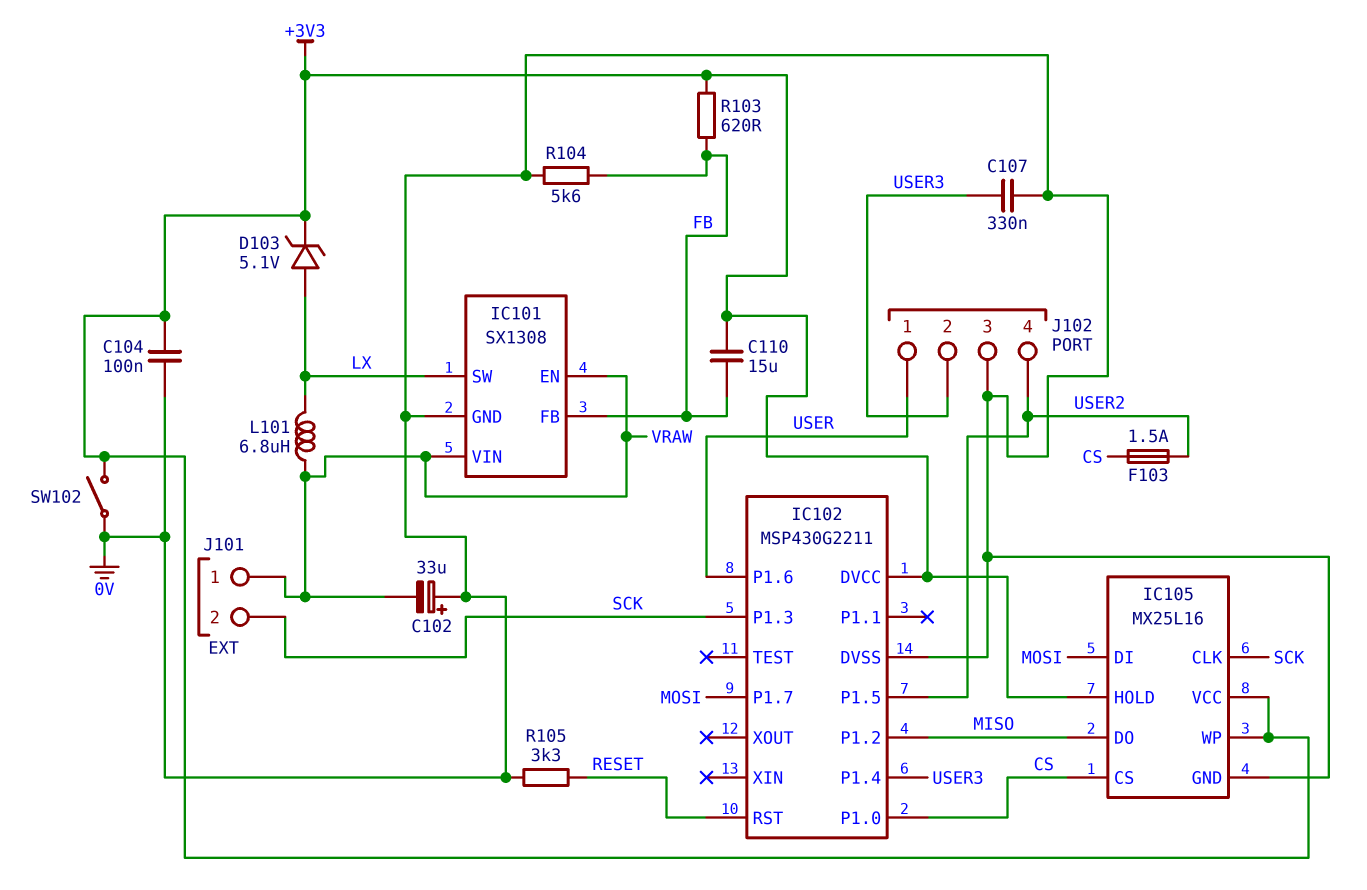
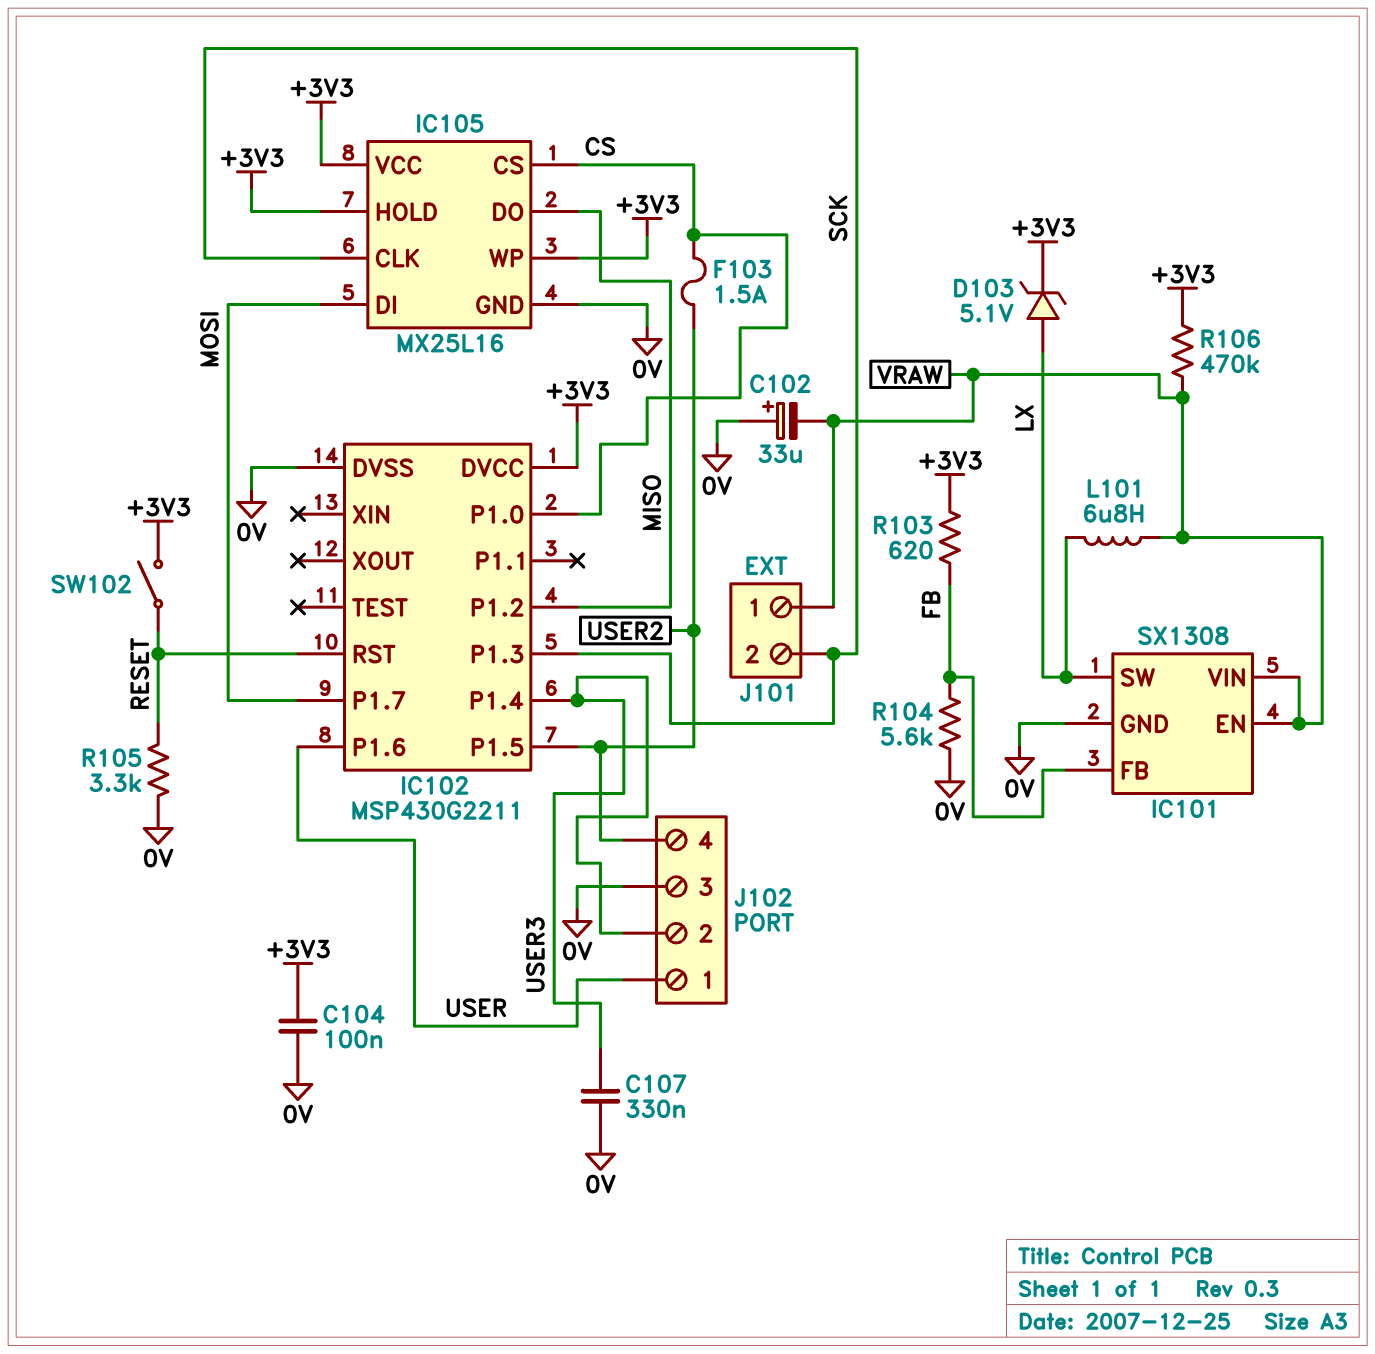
C110: 15uF (+3V3, FB) -> none
R106: none -> 470k (+3V3, VRAW)
SW102: switch (+3V3, 0V) -> switch (+3V3, RESET)

